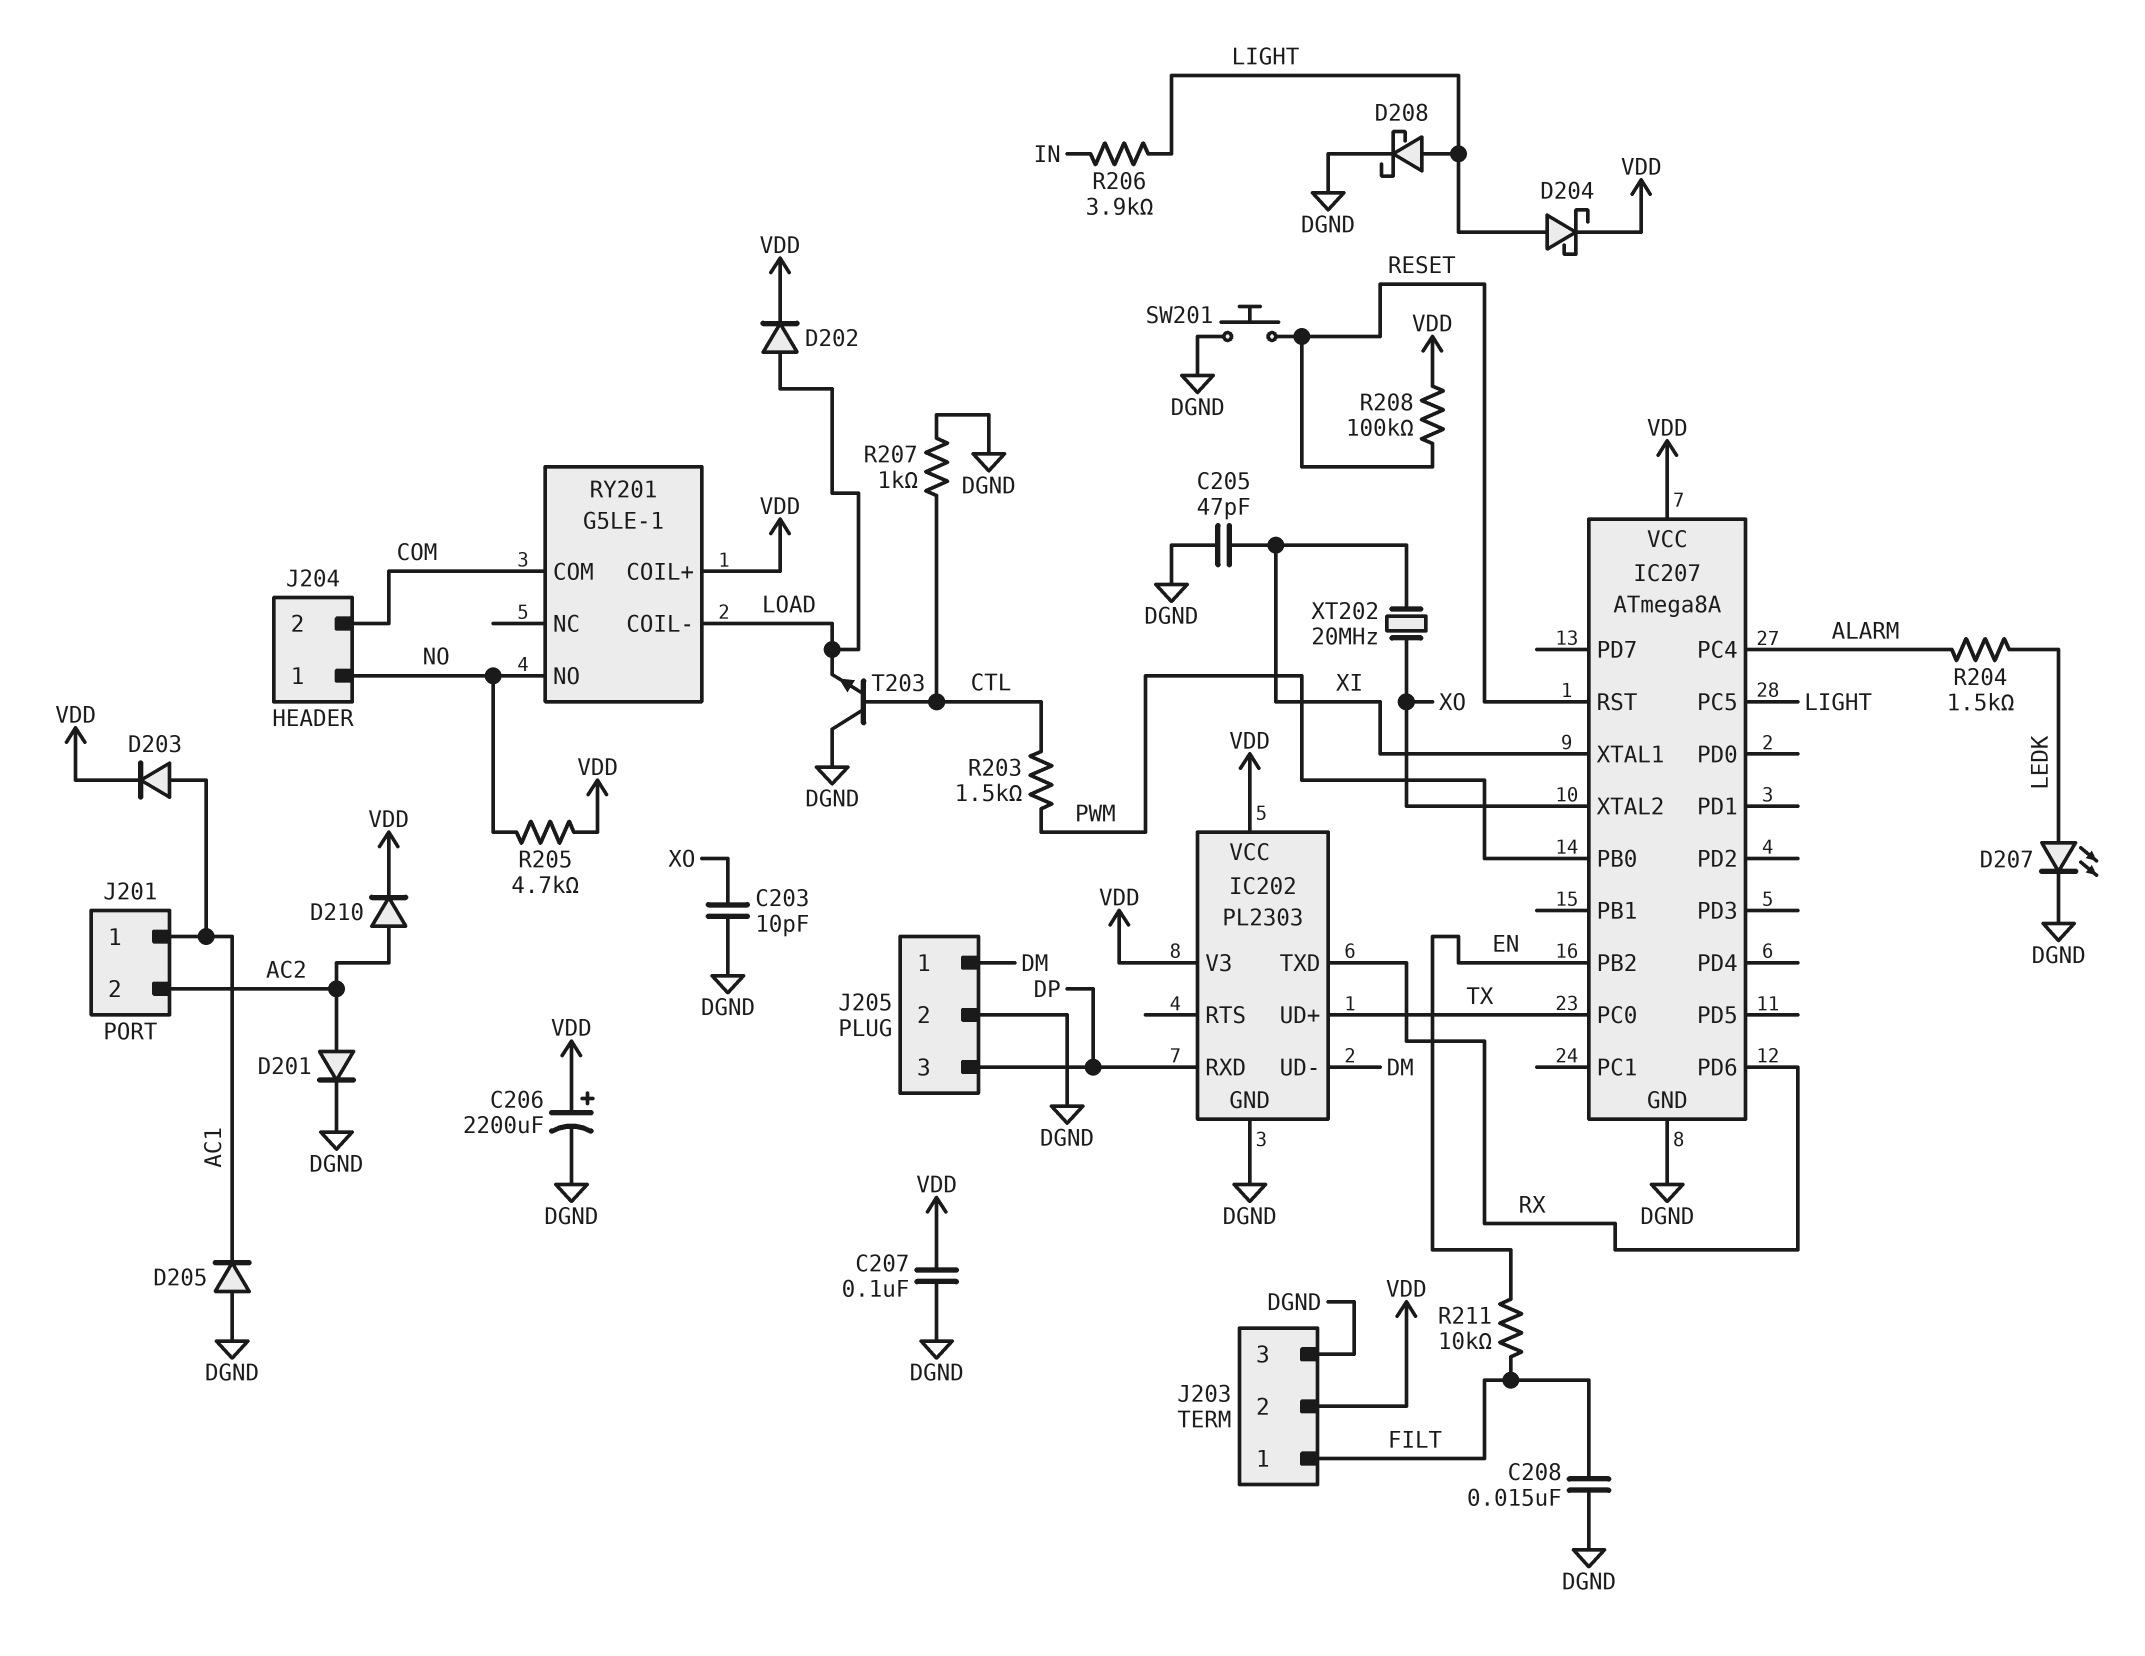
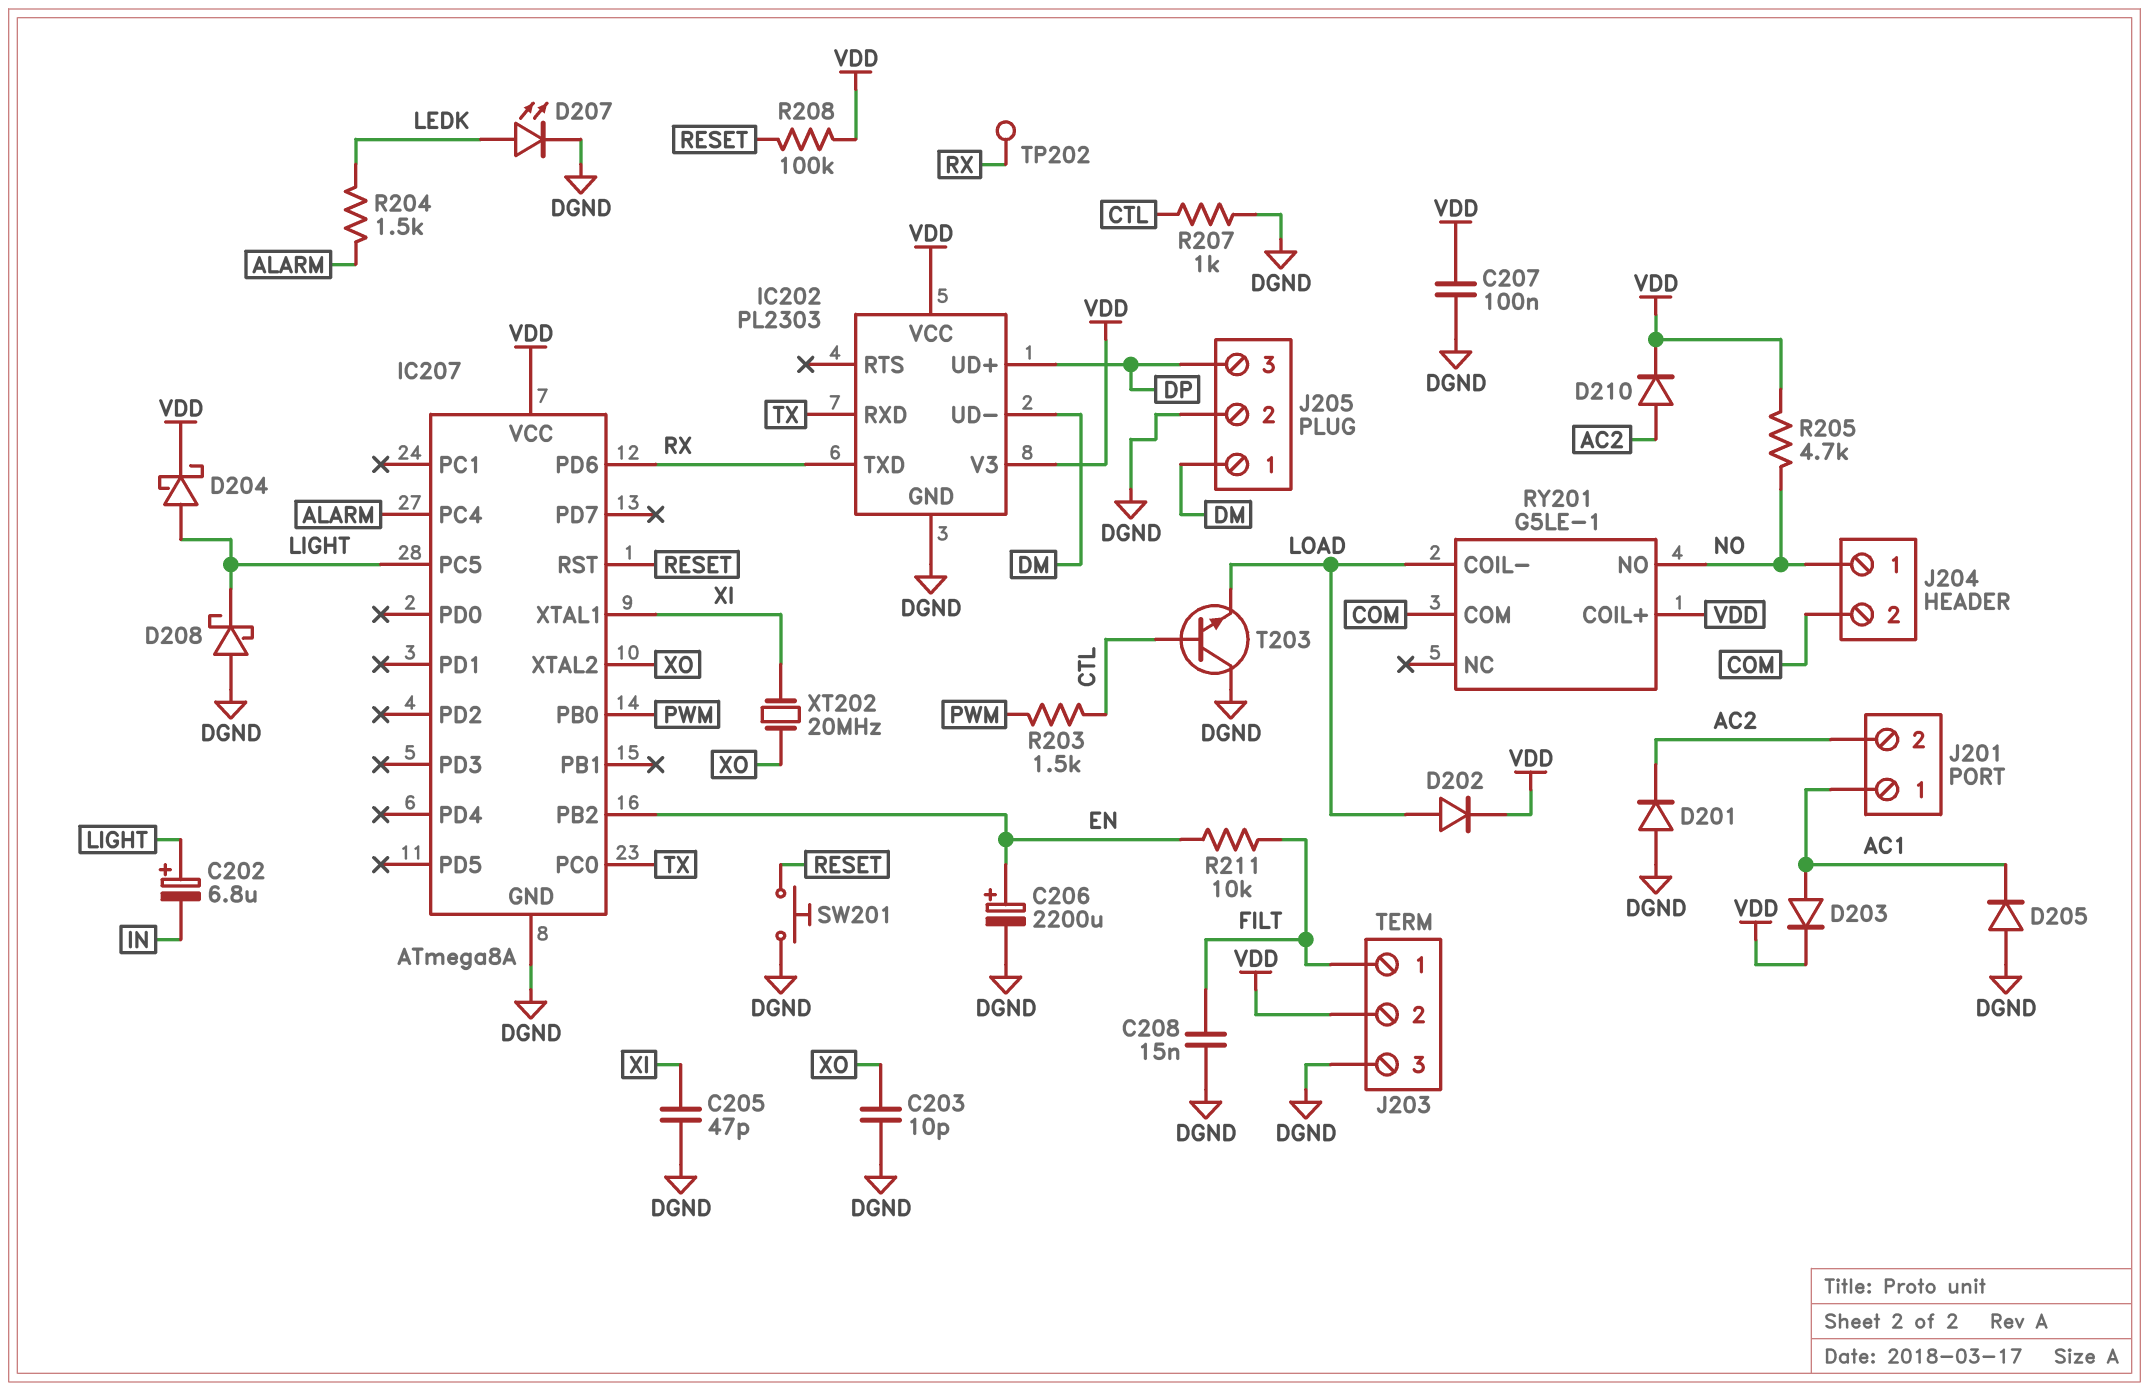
C202: none -> 6.8uF (plus LIGHT, minus IN)
C206: 2200uF (plus VDD, minus DGND) -> 2200uF (plus EN, minus DGND)
D201: diode (A AC2, K DGND) -> diode (A DGND, K AC2)
D208: schottky (A LIGHT, K DGND) -> schottky (A DGND, K LIGHT)
IC202 pin RXD: DP -> TX
IC202 pin UD+: TX -> DP
R206: 3.9k (IN, LIGHT) -> none
TP202: none -> test point (RX)

